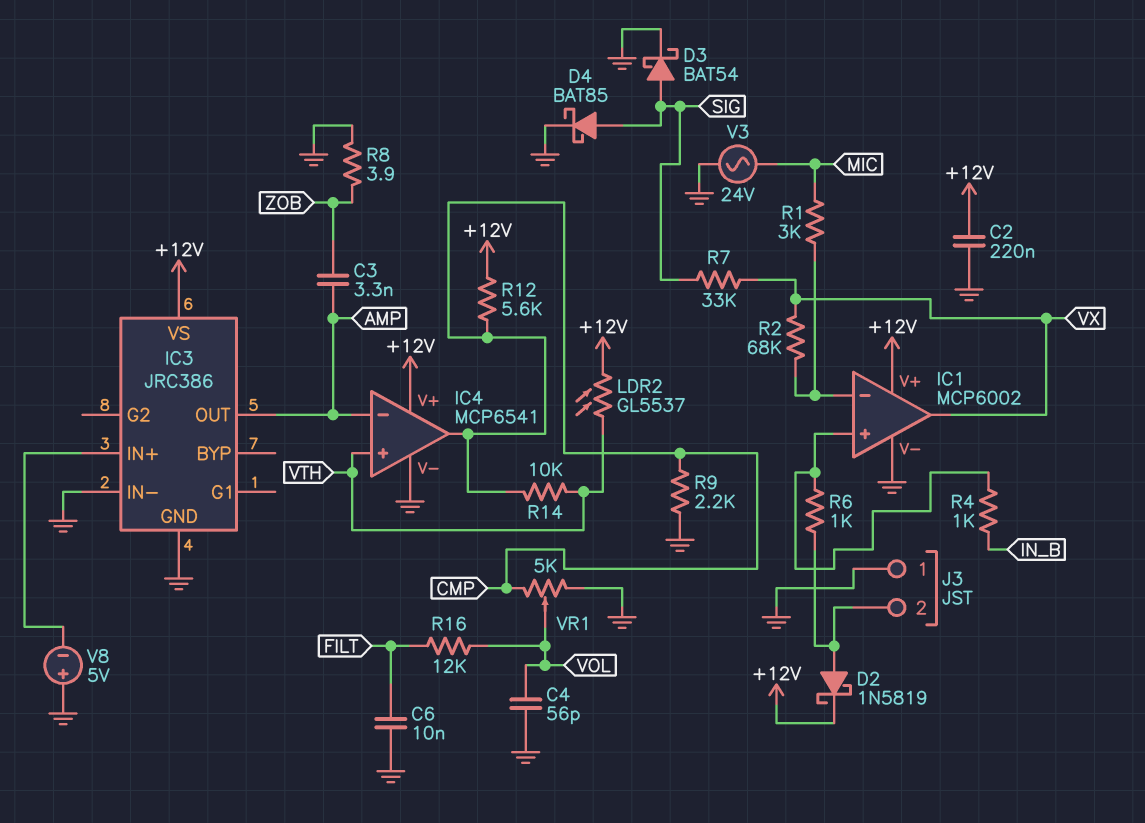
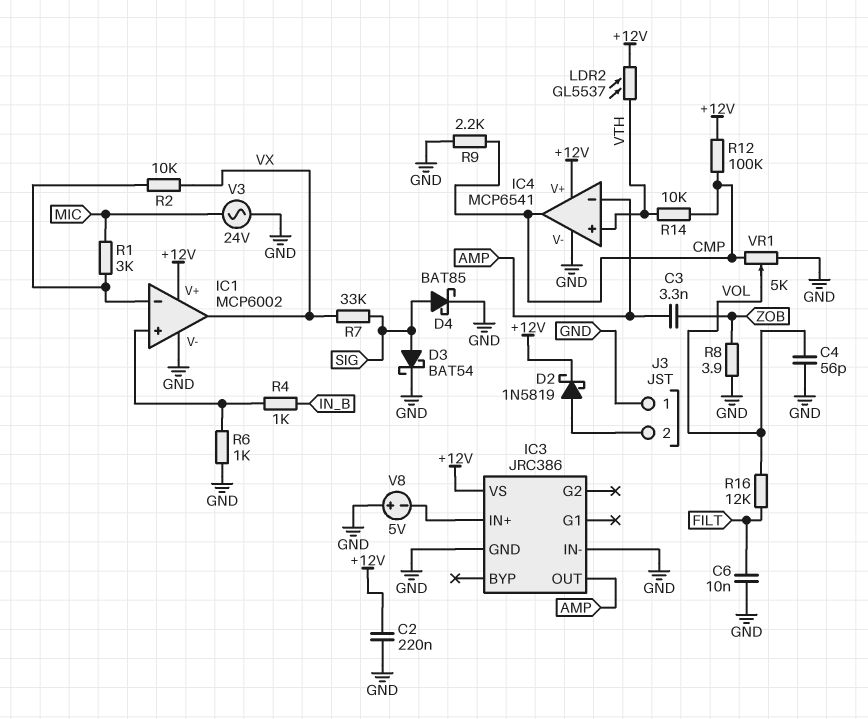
R2: 68k (IC1/in-, VX) -> 10k (IC1/in-, VX)
R6: 1k (IC1/in+, J3/2) -> 1k (GND, IC1/in+)
R12: 5.6k (+12V, CMP) -> 100k (+12V, CMP)

